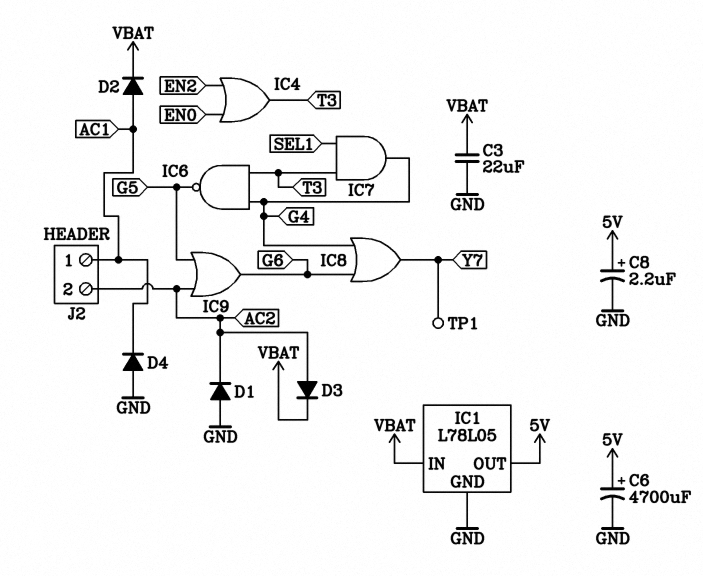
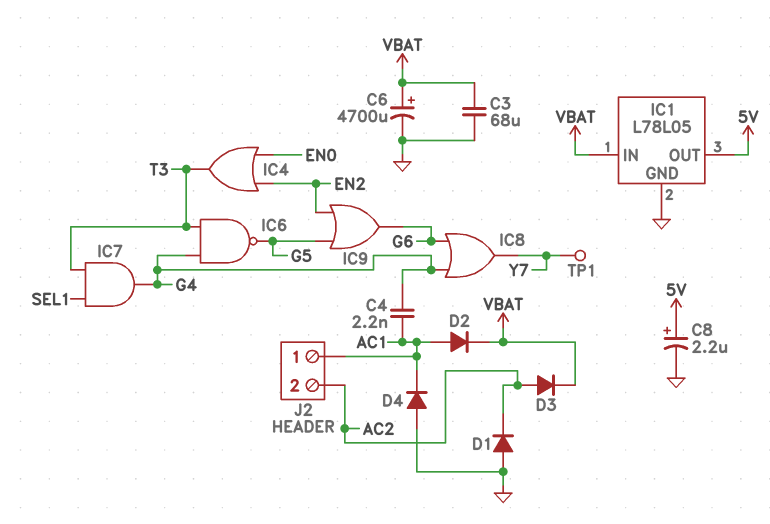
C3: 22uF (GND, VBAT) -> 68uF (GND, VBAT)
C4: none -> 2.2nF (AC1, G4)
C6: 4700uF (plus 5V, minus GND) -> 4700uF (plus VBAT, minus GND)
IC9: OR (in AC2, in G5, out G6) -> OR (in EN2, in G5, out G6)

